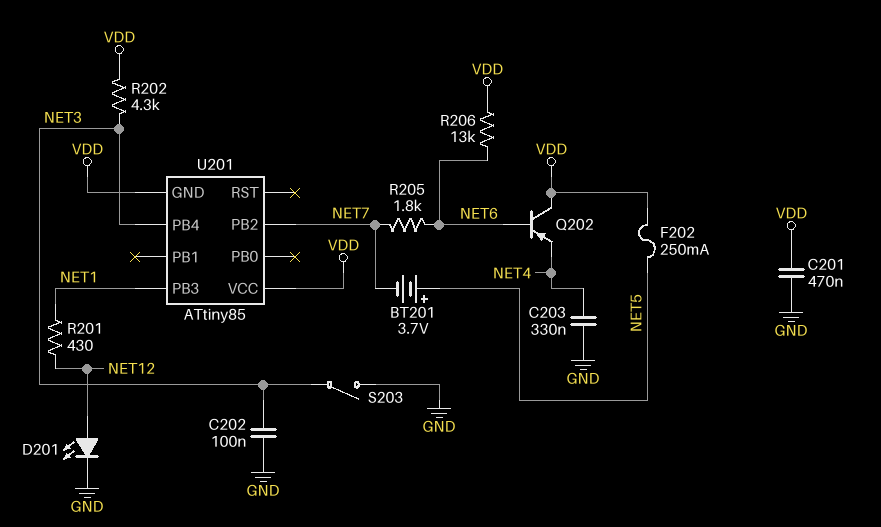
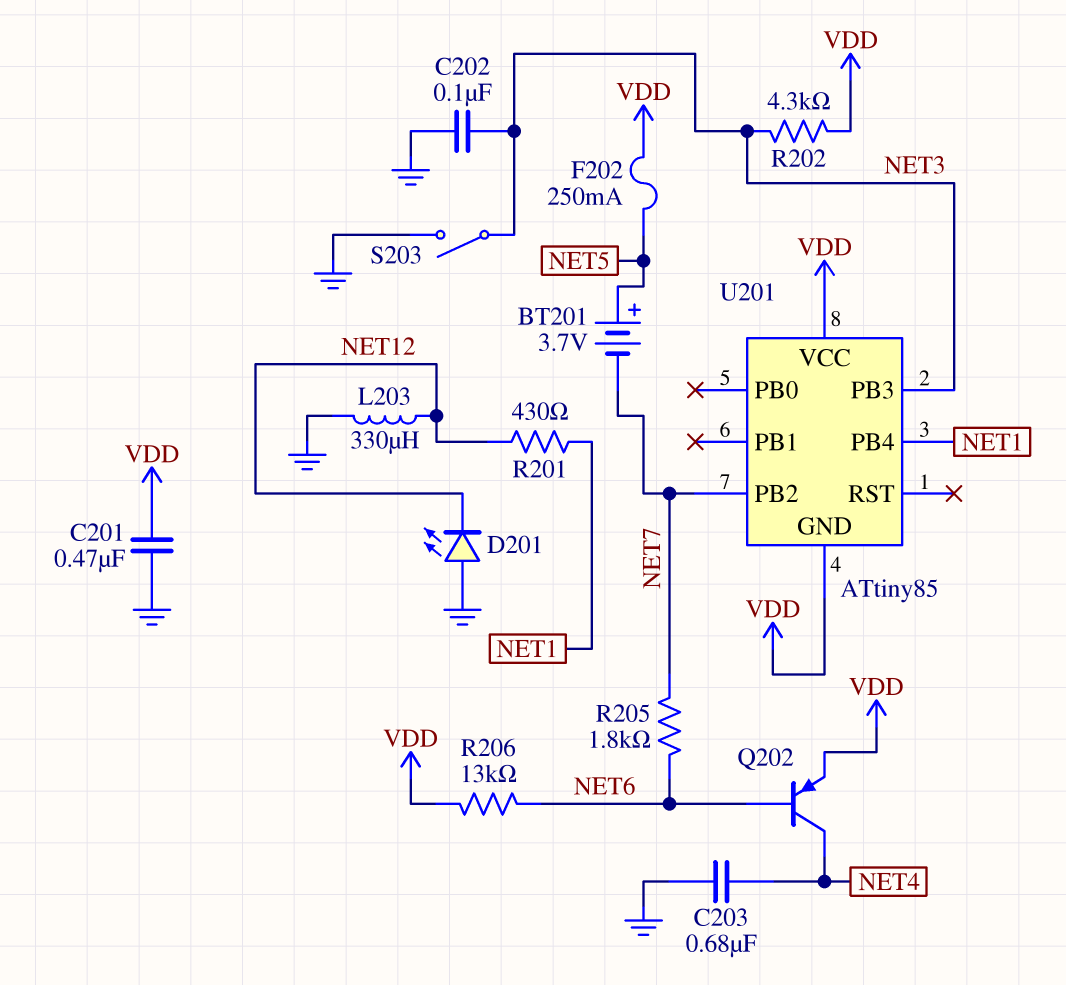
C203: 330nF (GND, NET4) -> 680nF (GND, NET4)
D201: LED (A NET12, K GND) -> LED (A GND, K NET12)
L203: none -> 330uH (GND, NET12)
Q202: PNP (B NET6, C VDD, E NET4) -> PNP (B NET6, C NET4, E VDD)
U201 pin PB3: NET1 -> NET3
U201 pin PB4: NET3 -> NET1

